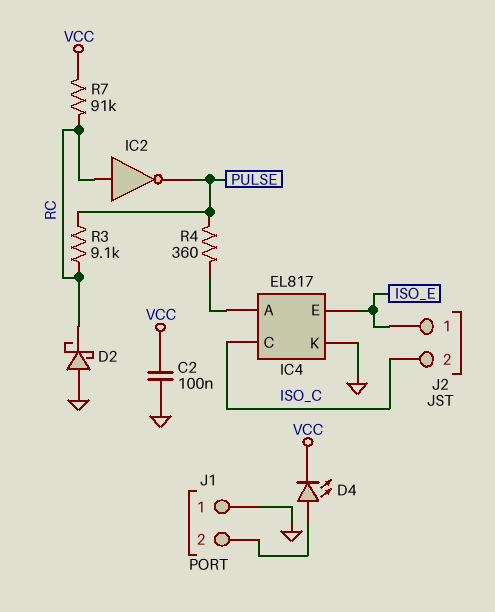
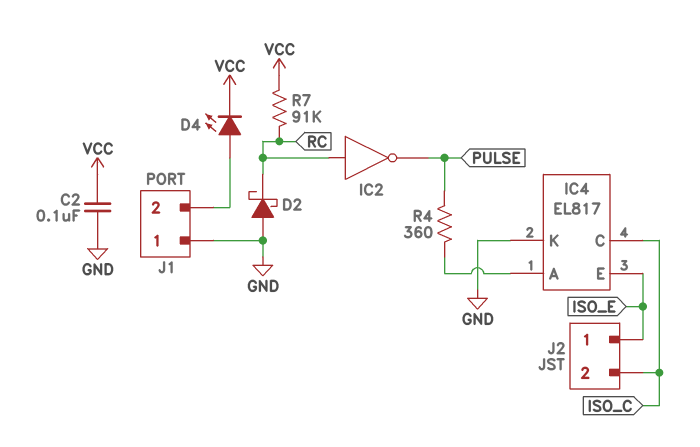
R3: 9.1k (PULSE, RC) -> none

